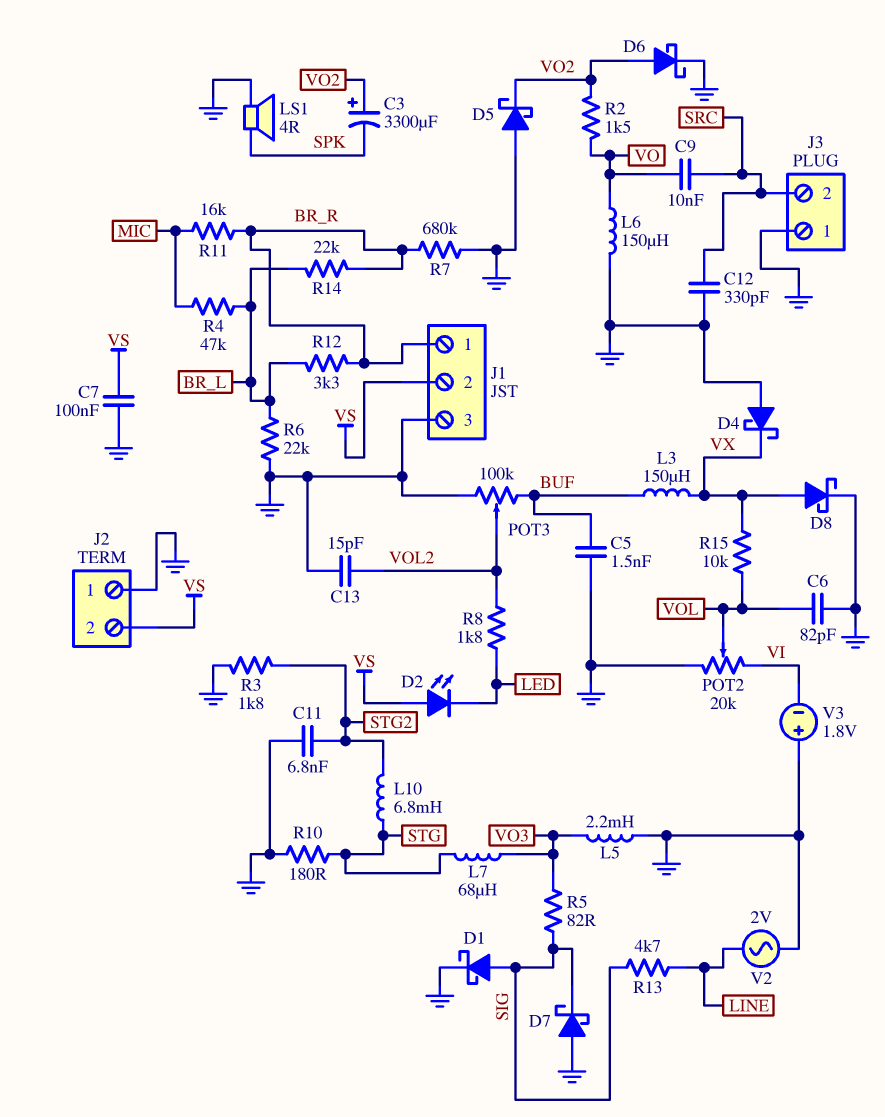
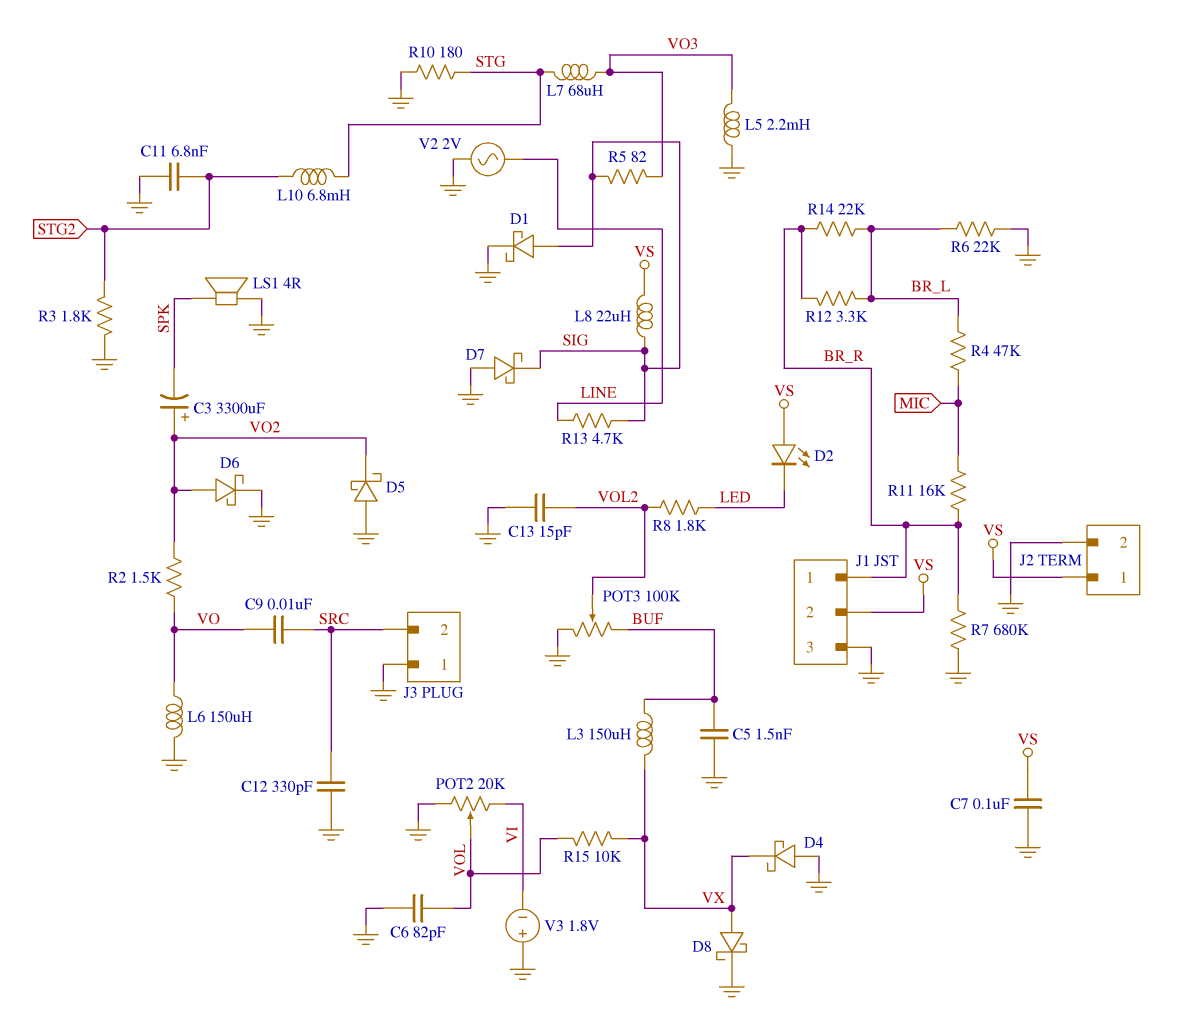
J2 pin 1: GND -> VS
J2 pin 2: VS -> GND
L8: none -> 22uH (SIG, VS)

